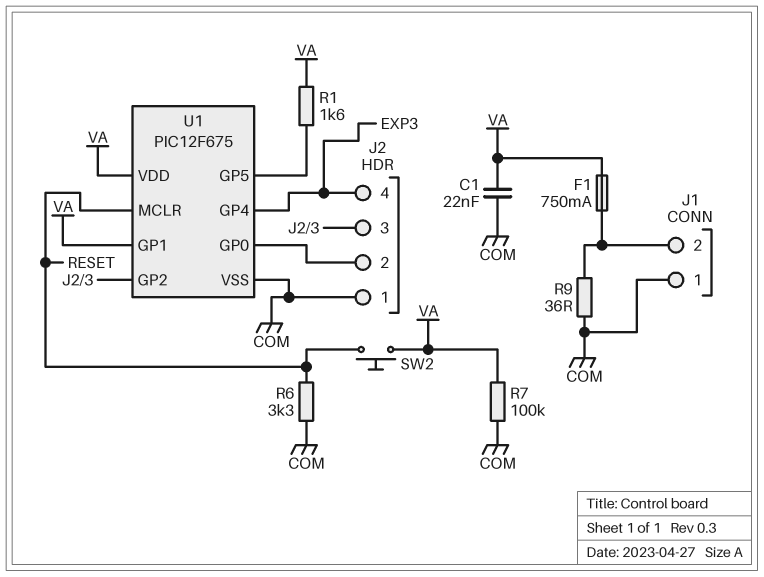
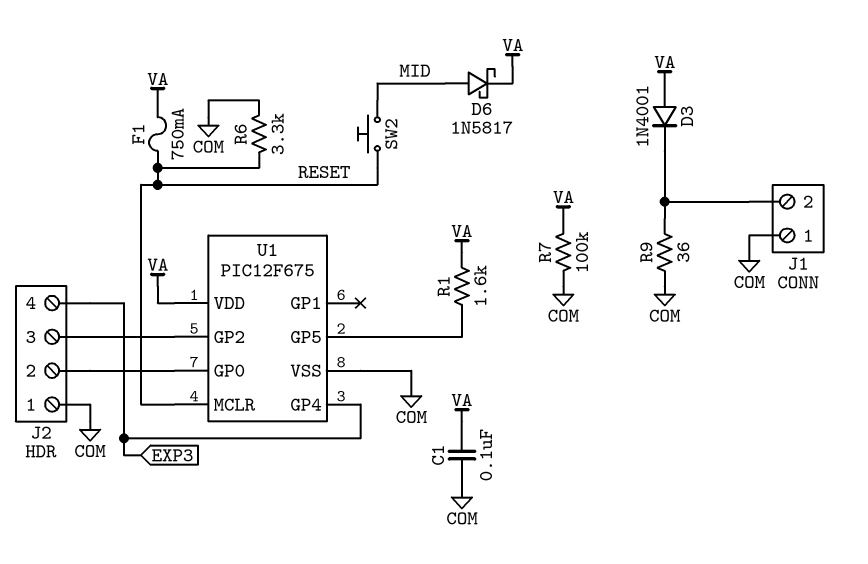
C1: 22nF (COM, VA) -> 100nF (COM, VA)
D3: none -> diode 1N4001 (A VA, K J1/2)
D6: none -> schottky 1N5817 (A MID, K VA)
F1: 750mA (J1/2, VA) -> 750mA (RESET, VA)
SW2: button (RESET, VA) -> button (MID, RESET)
U1 pin GP1: VA -> none

